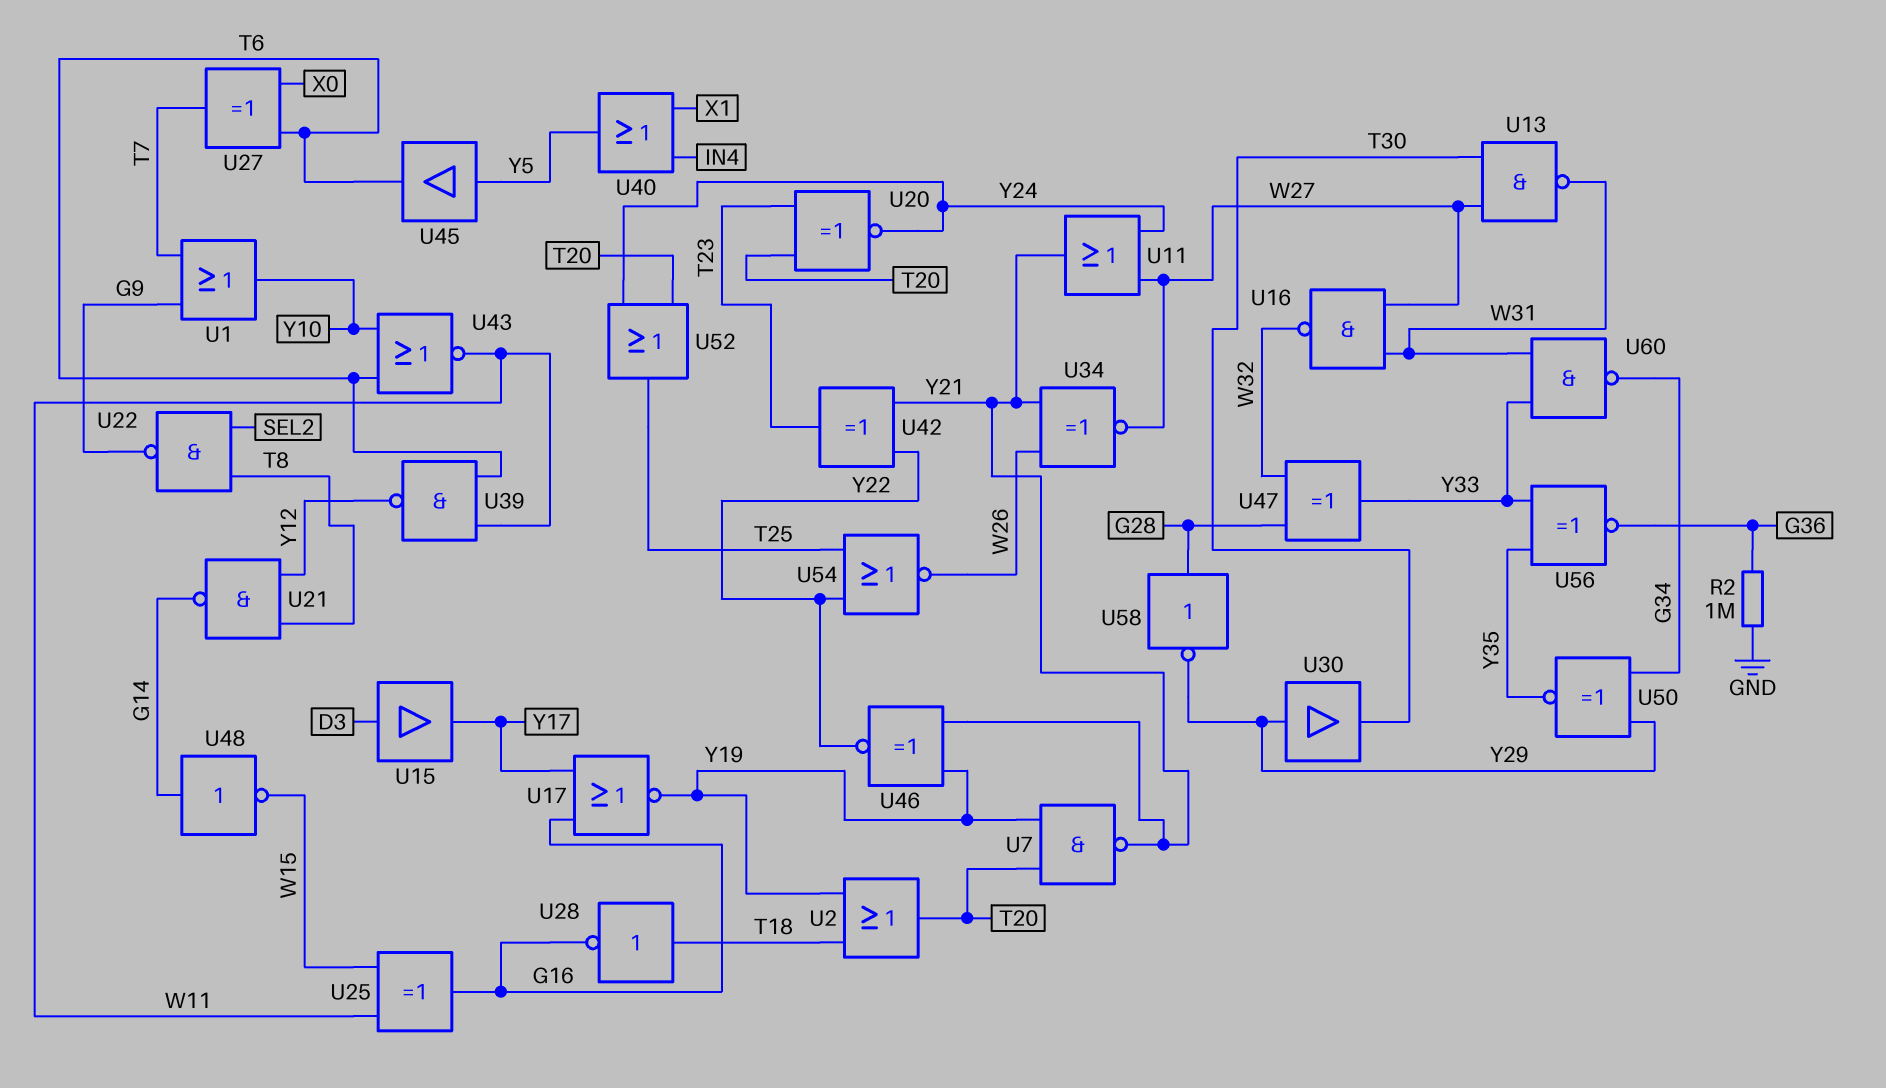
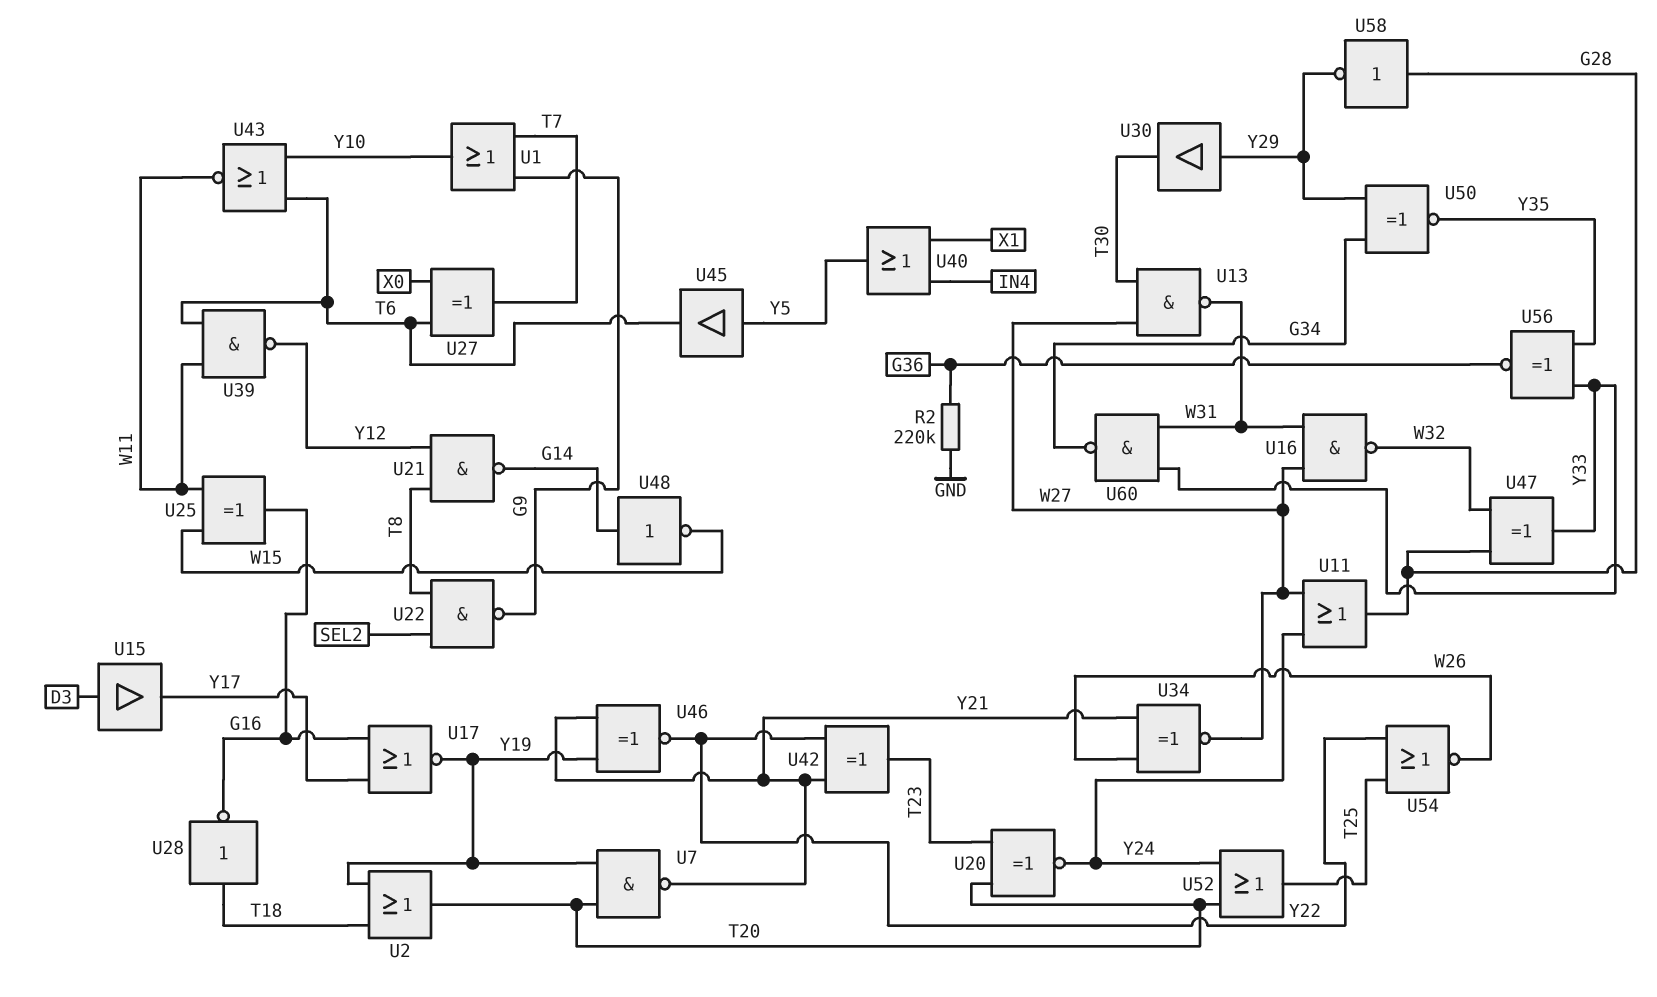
R2: 1M (G36, GND) -> 220k (G36, GND)
U11: OR (in W27, in Y24, out Y21) -> OR (in W27, in Y24, out G28)

